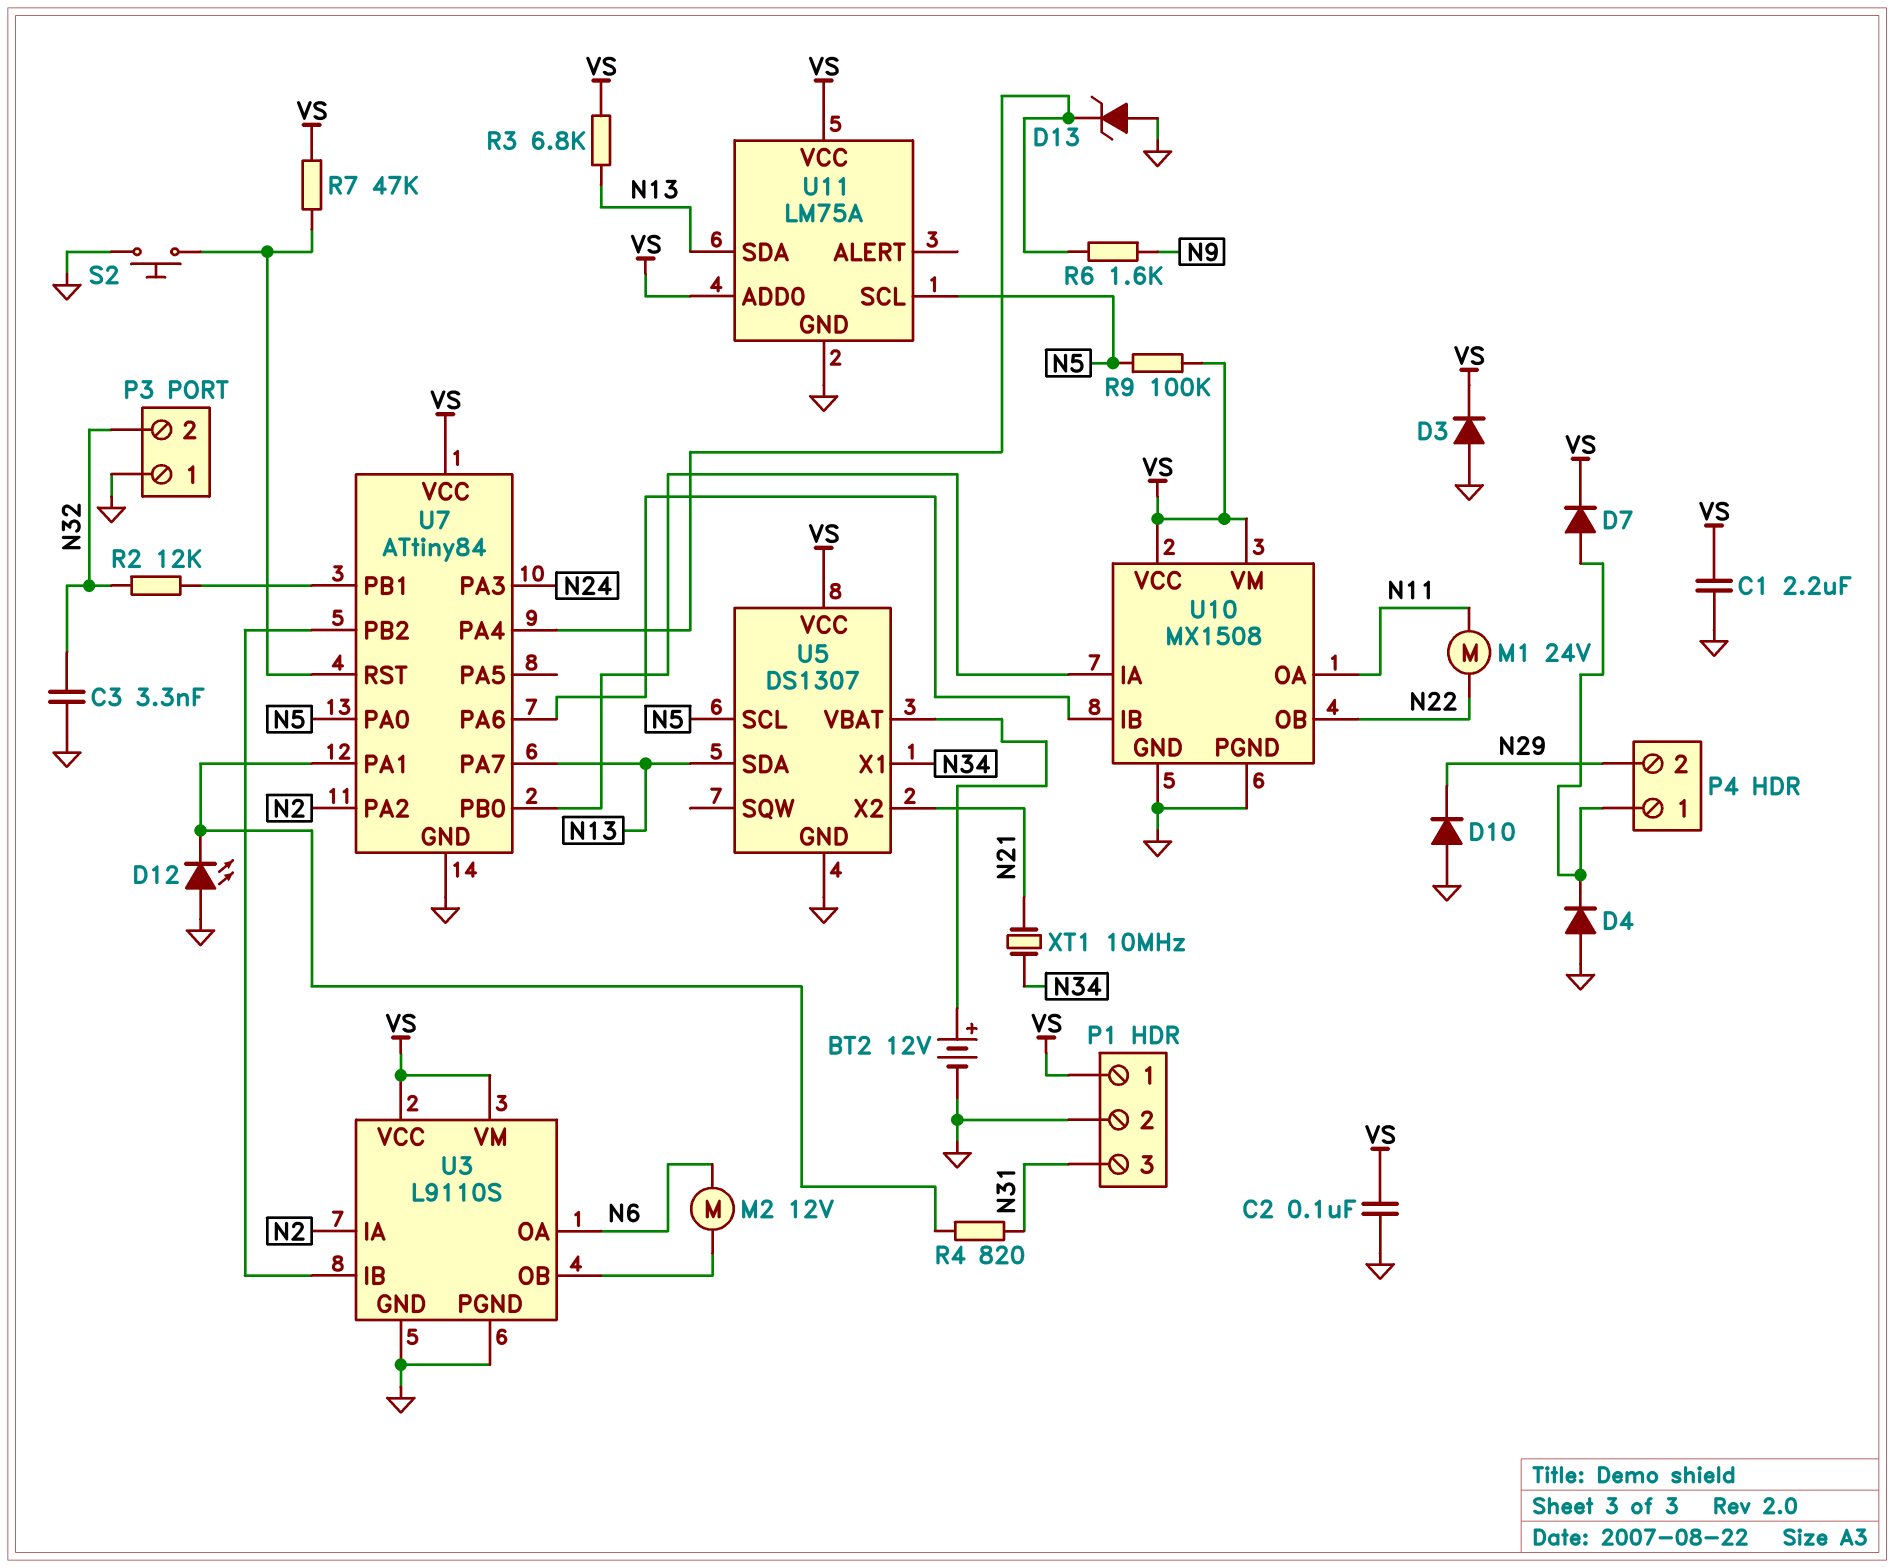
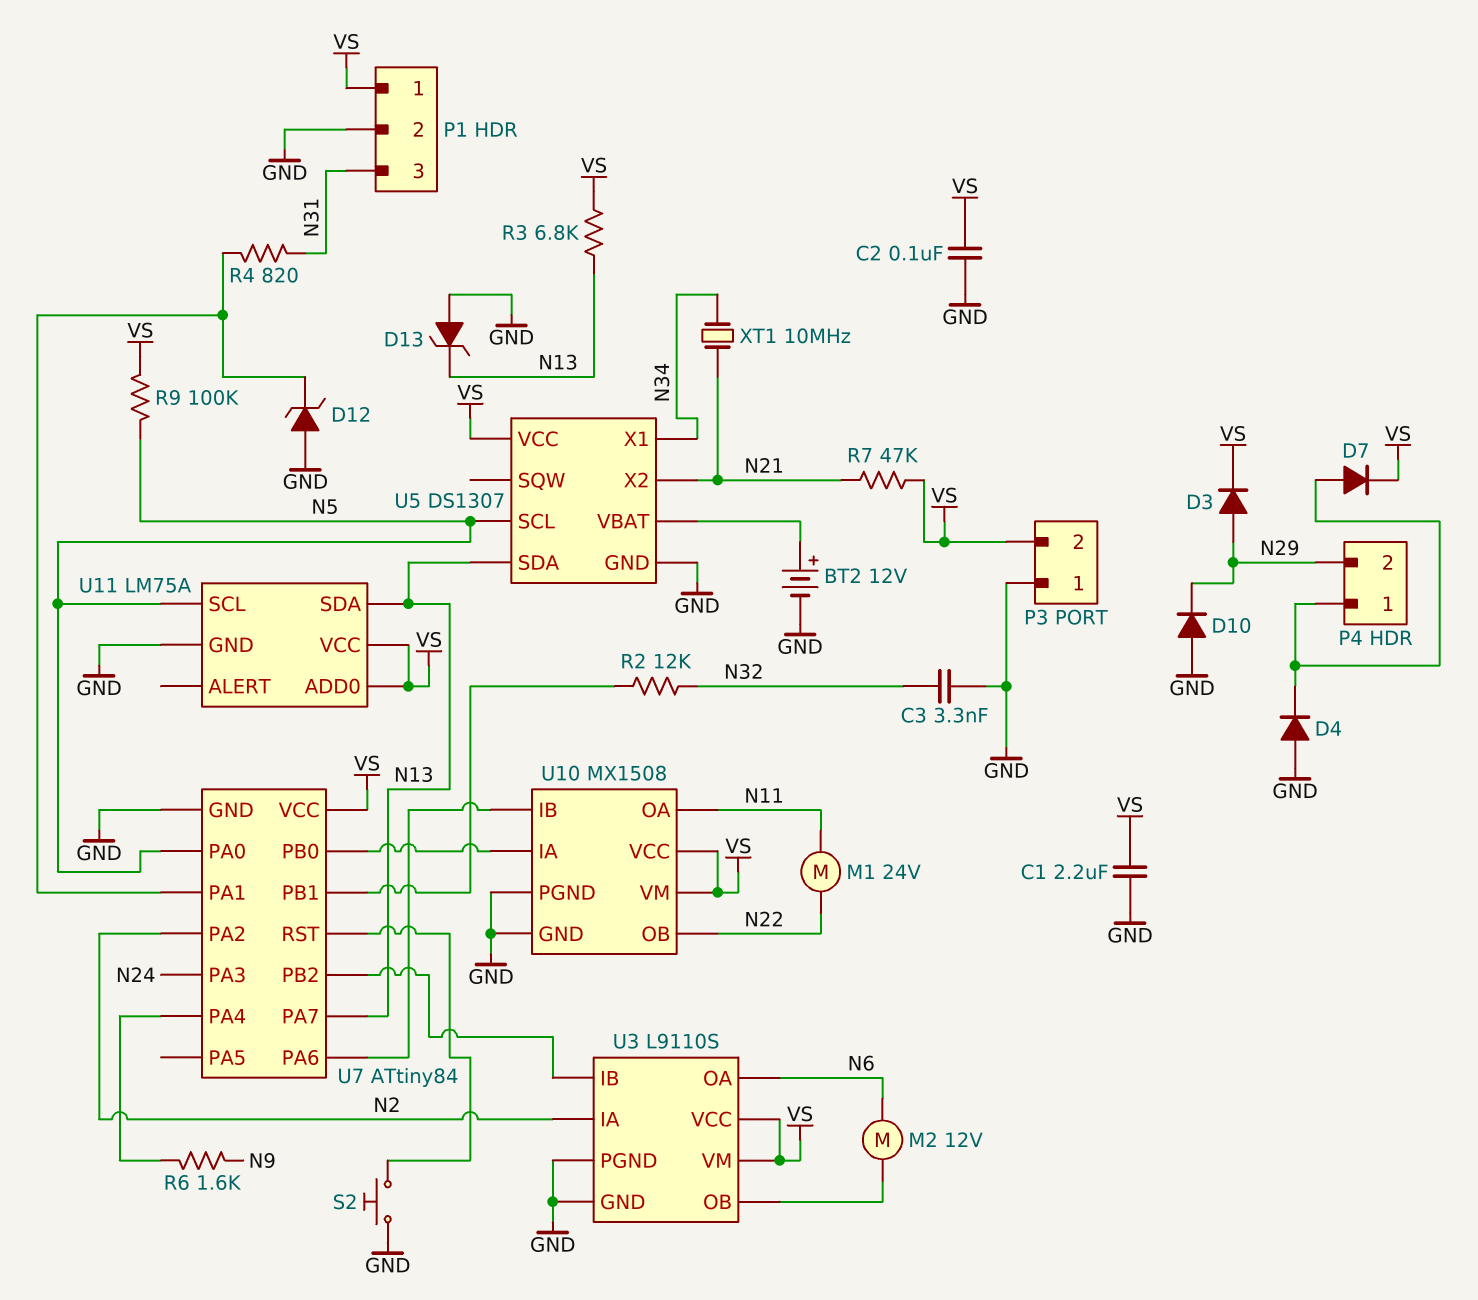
D3: diode (A GND, K VS) -> diode (A N29, K VS)
D12: LED (A GND, K U7/PA1) -> zener (A GND, K U7/PA1)
D13: zener (A GND, K U7/PA4) -> zener (A GND, K N13)
P3 pin 2: N32 -> VS
R7: 47k (U7/RST, VS) -> 47k (N21, VS)

